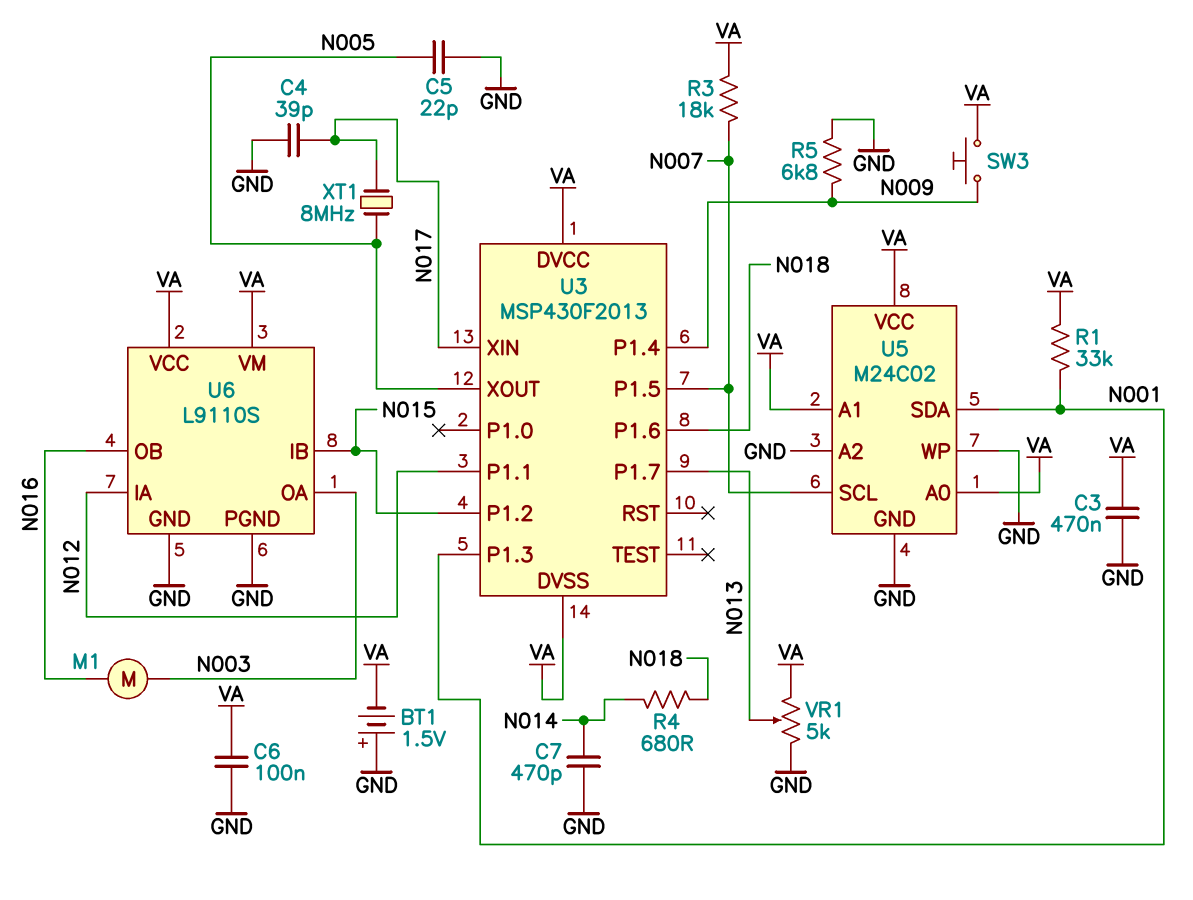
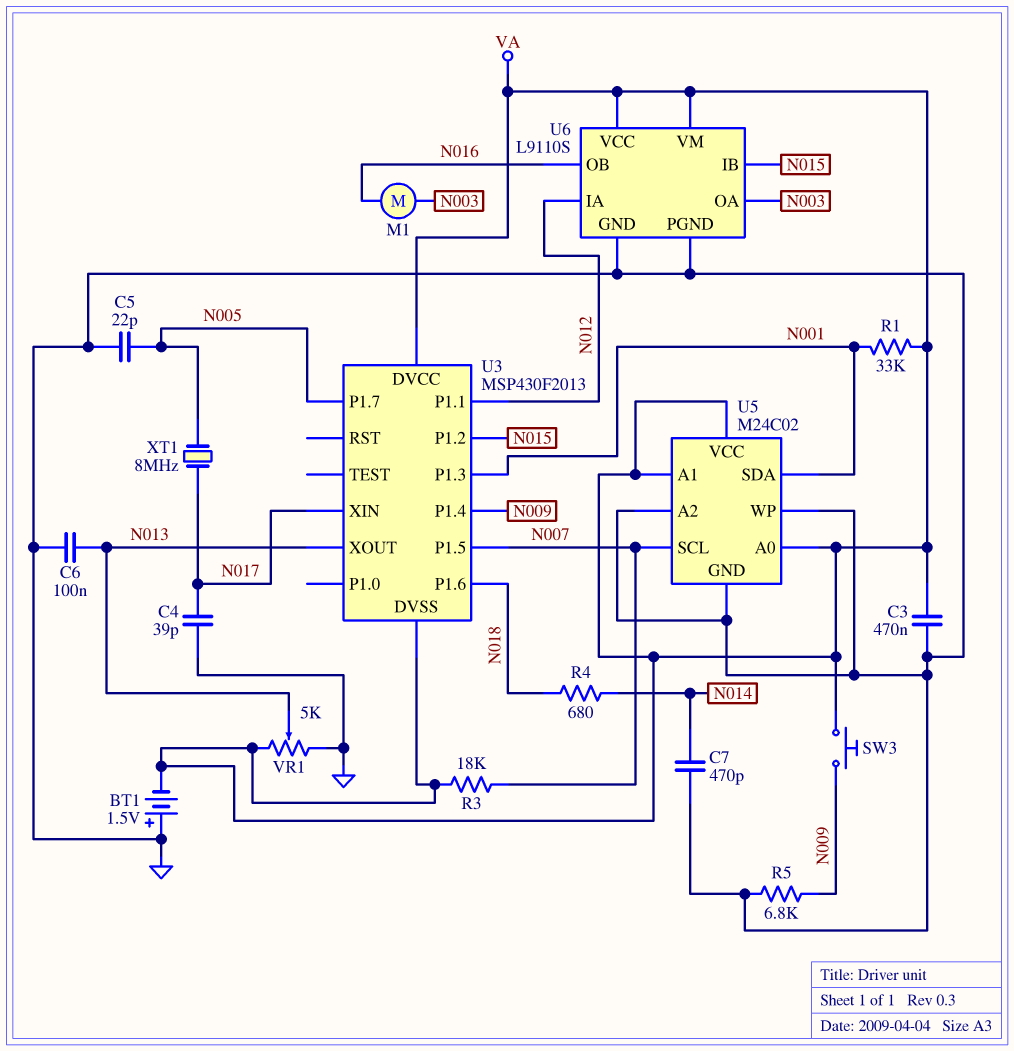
C6: 100nF (GND, VA) -> 100nF (GND, N013)
U3 pin P1.7: N013 -> N005
U3 pin XOUT: N005 -> N013

